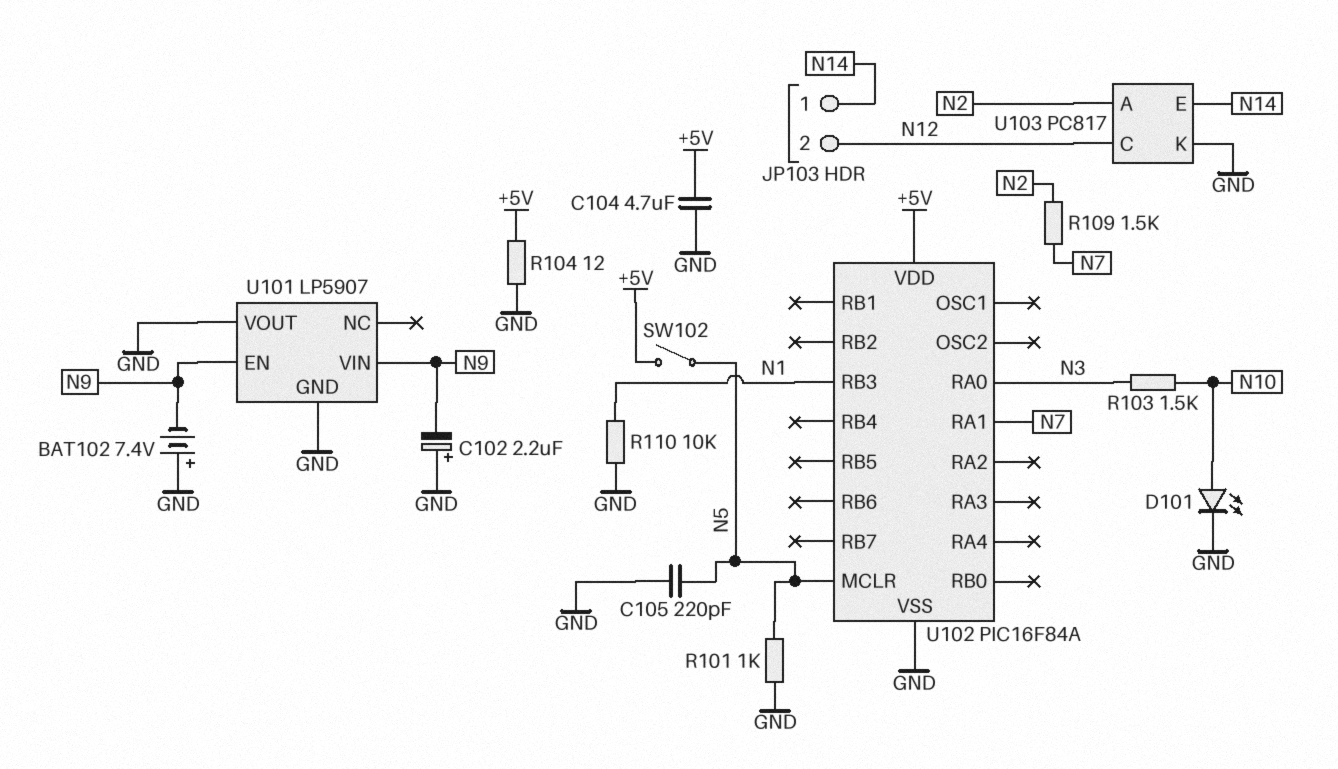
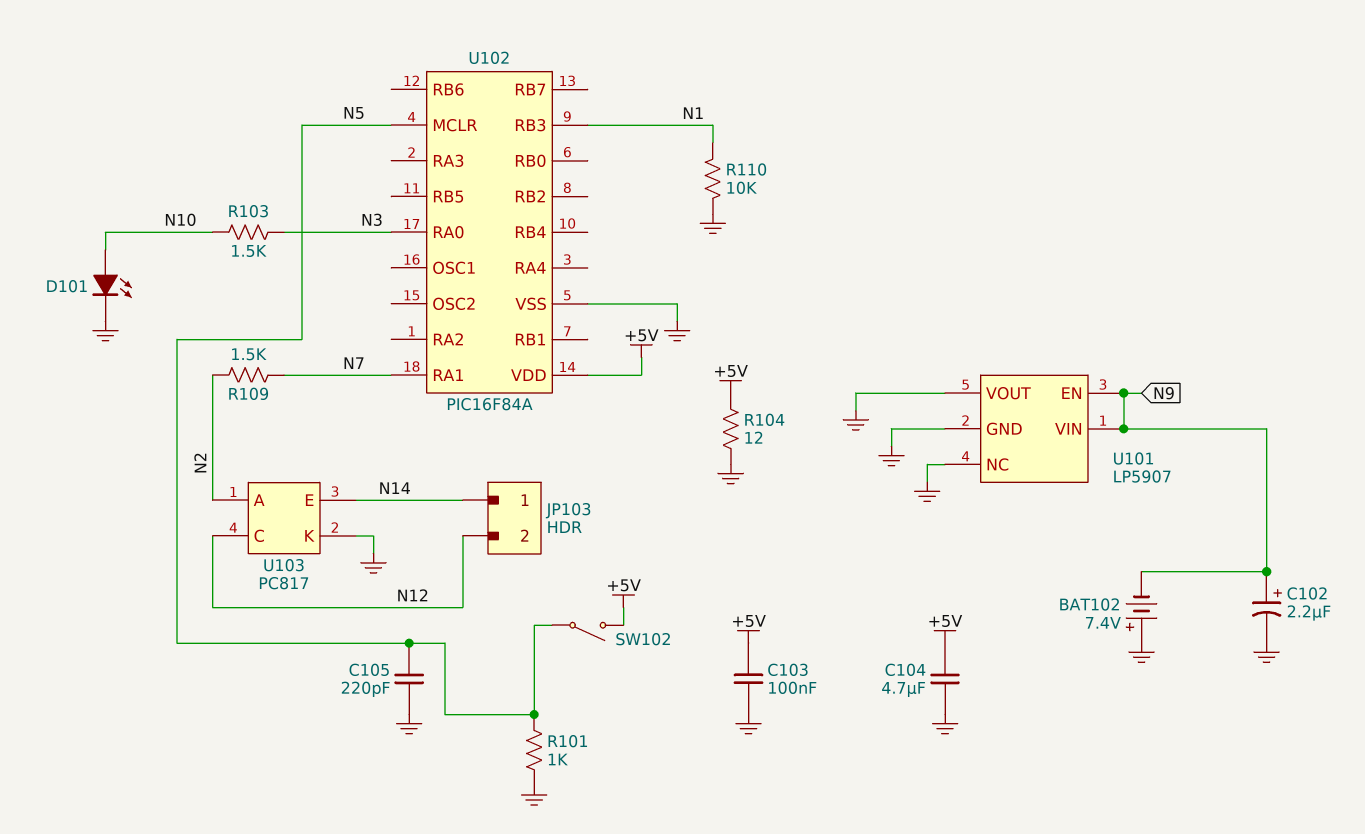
C102: 2.2uF (plus GND, minus N9) -> 2.2uF (plus N9, minus GND)
C103: none -> 100nF (+5V, GND)
U101 pin NC: none -> GND

